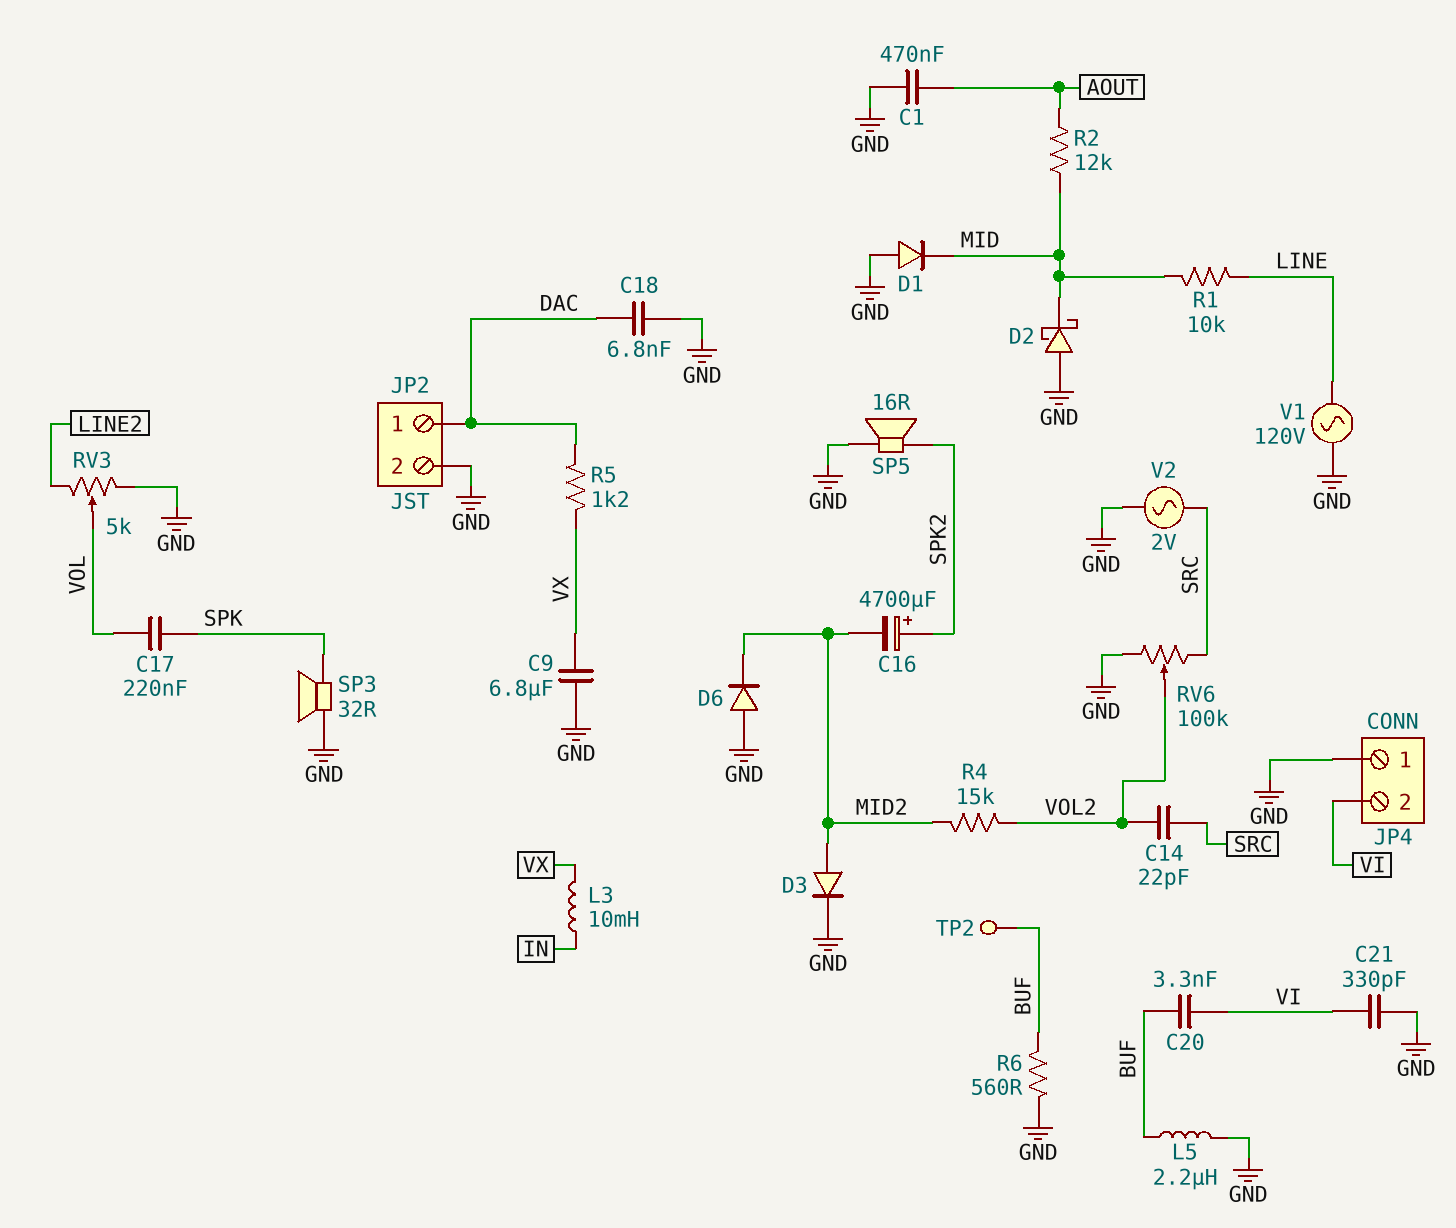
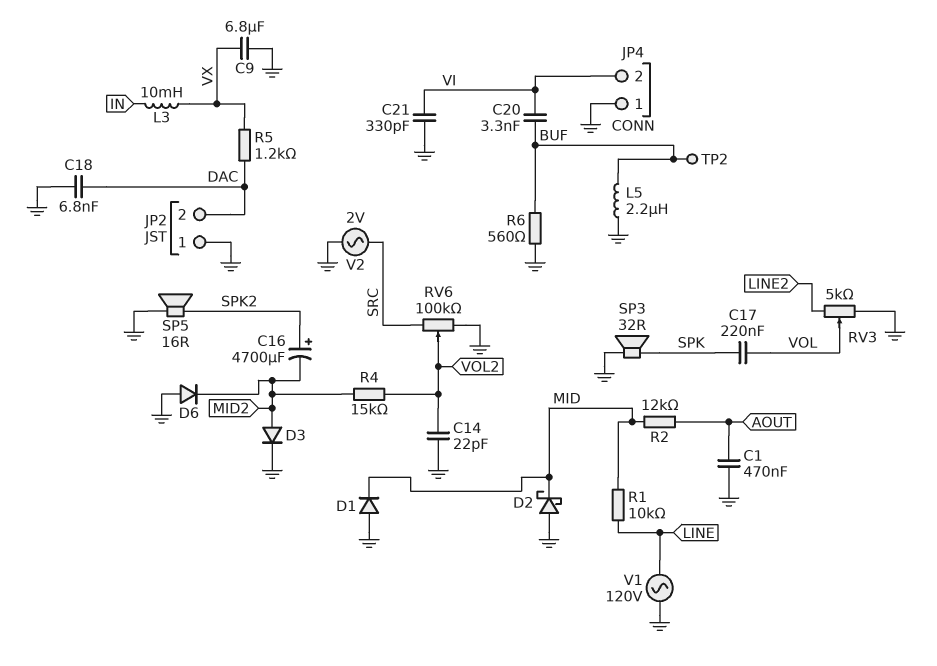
C14: 22pF (SRC, VOL2) -> 22pF (GND, VOL2)
JP2 pin 1: DAC -> GND
JP2 pin 2: GND -> DAC

